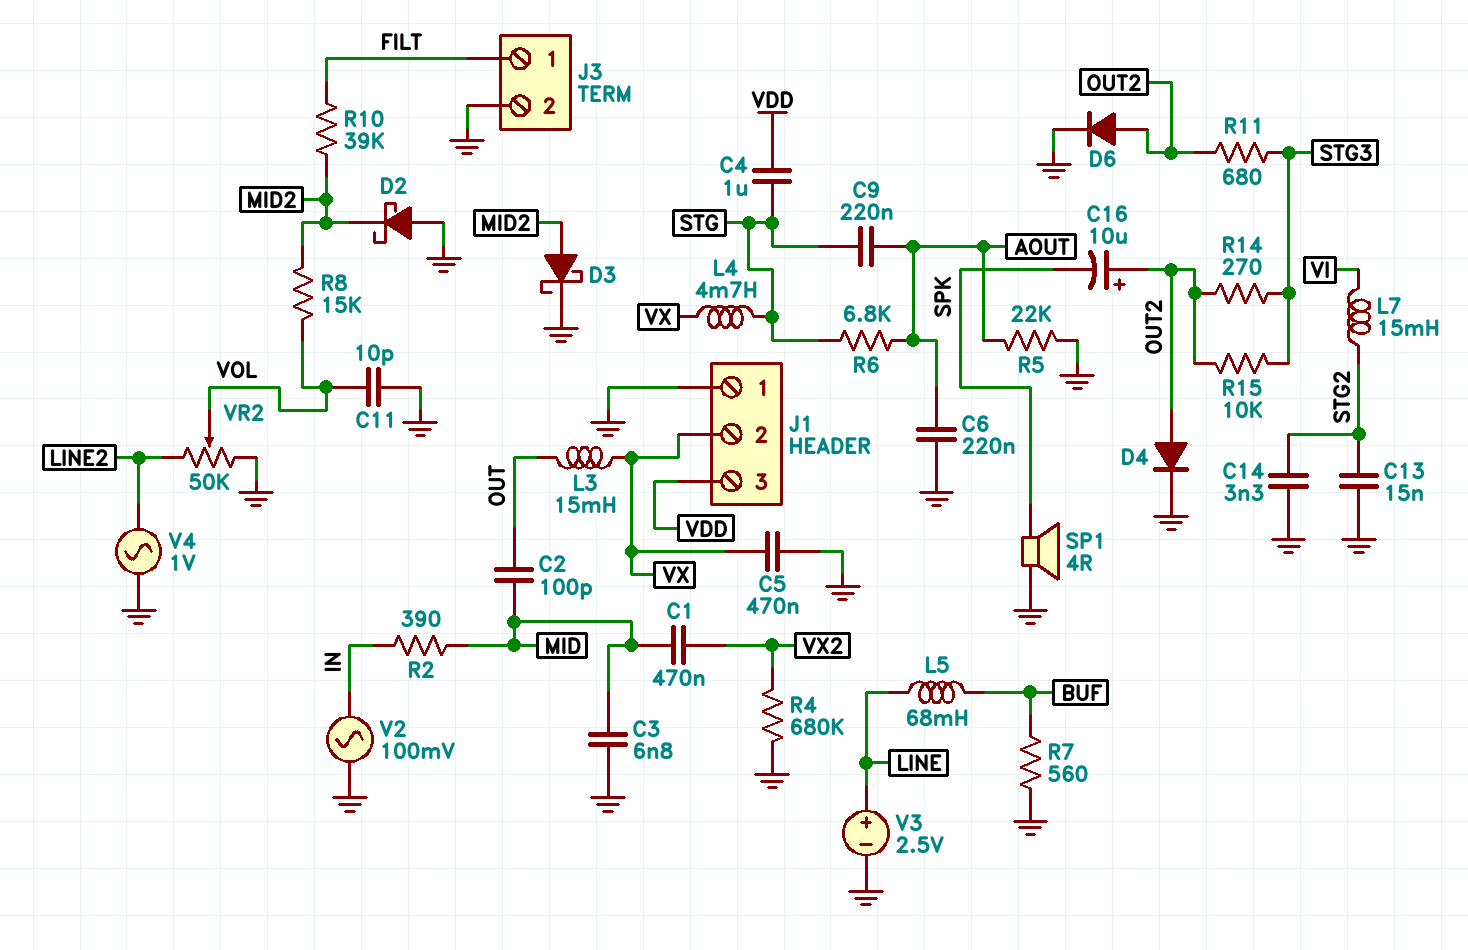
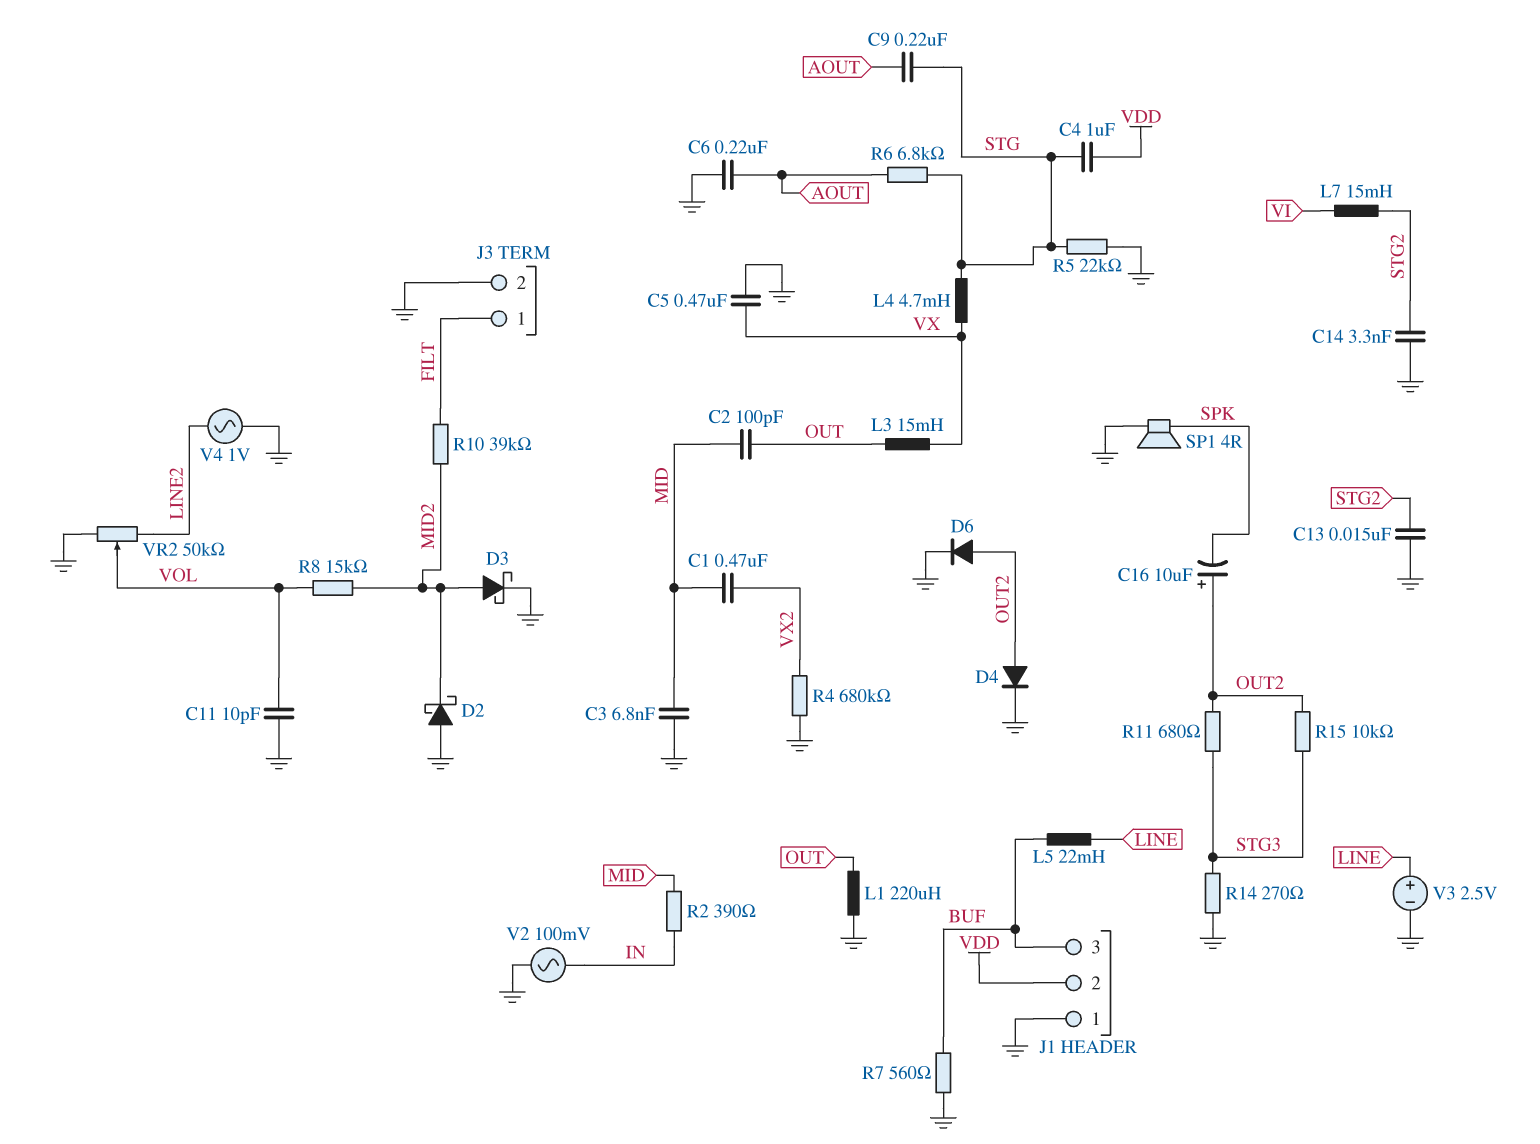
J1 pin 2: VX -> VDD
J1 pin 3: VDD -> BUF
L1: none -> 220uH (GND, OUT)
L5: 68mH (BUF, LINE) -> 22mH (BUF, LINE)
R5: 22k (AOUT, GND) -> 22k (GND, STG)
R14: 270 (OUT2, STG3) -> 270 (GND, STG3)

